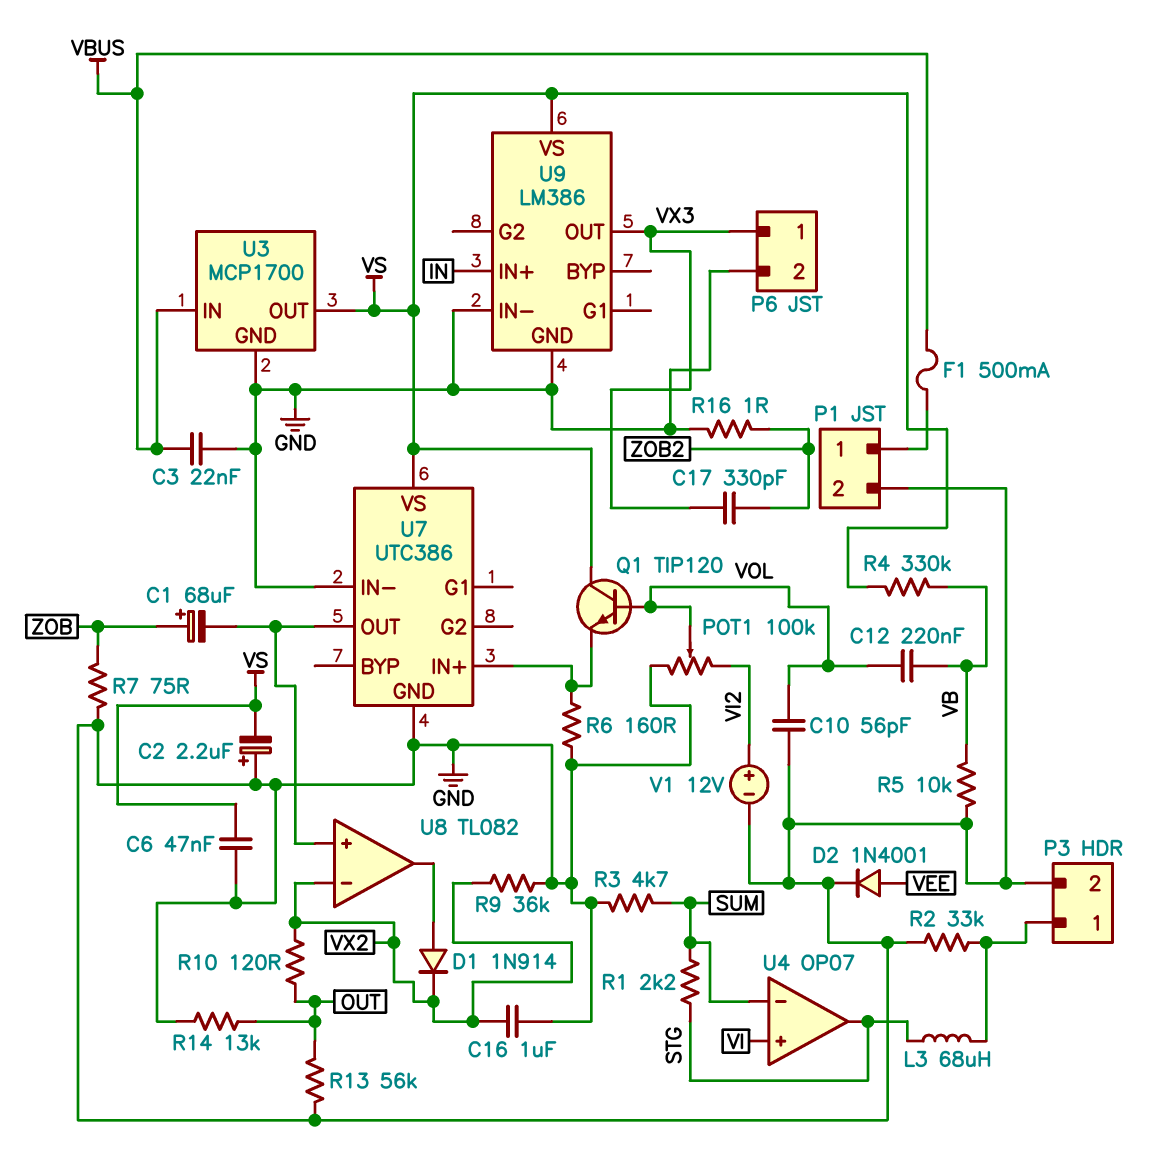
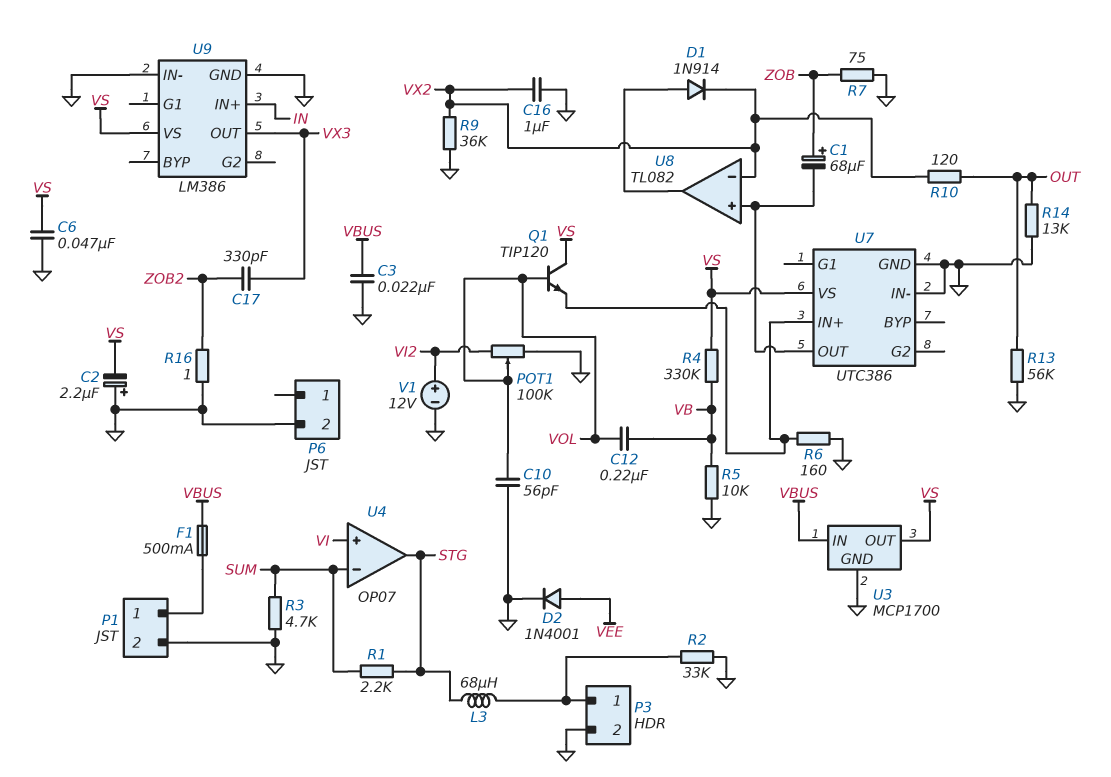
P6 pin 1: VX3 -> none

